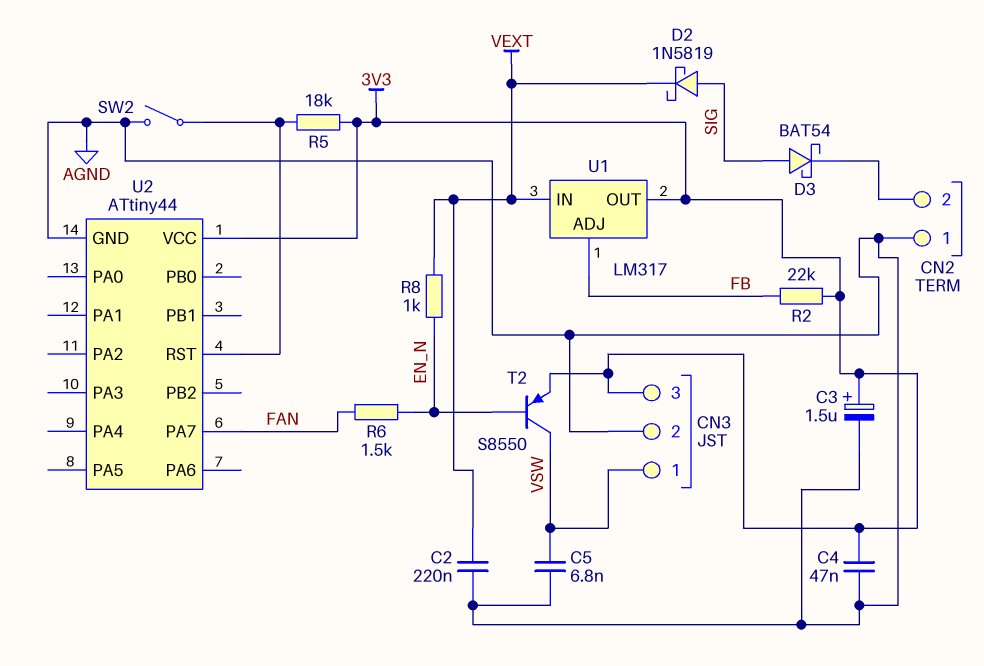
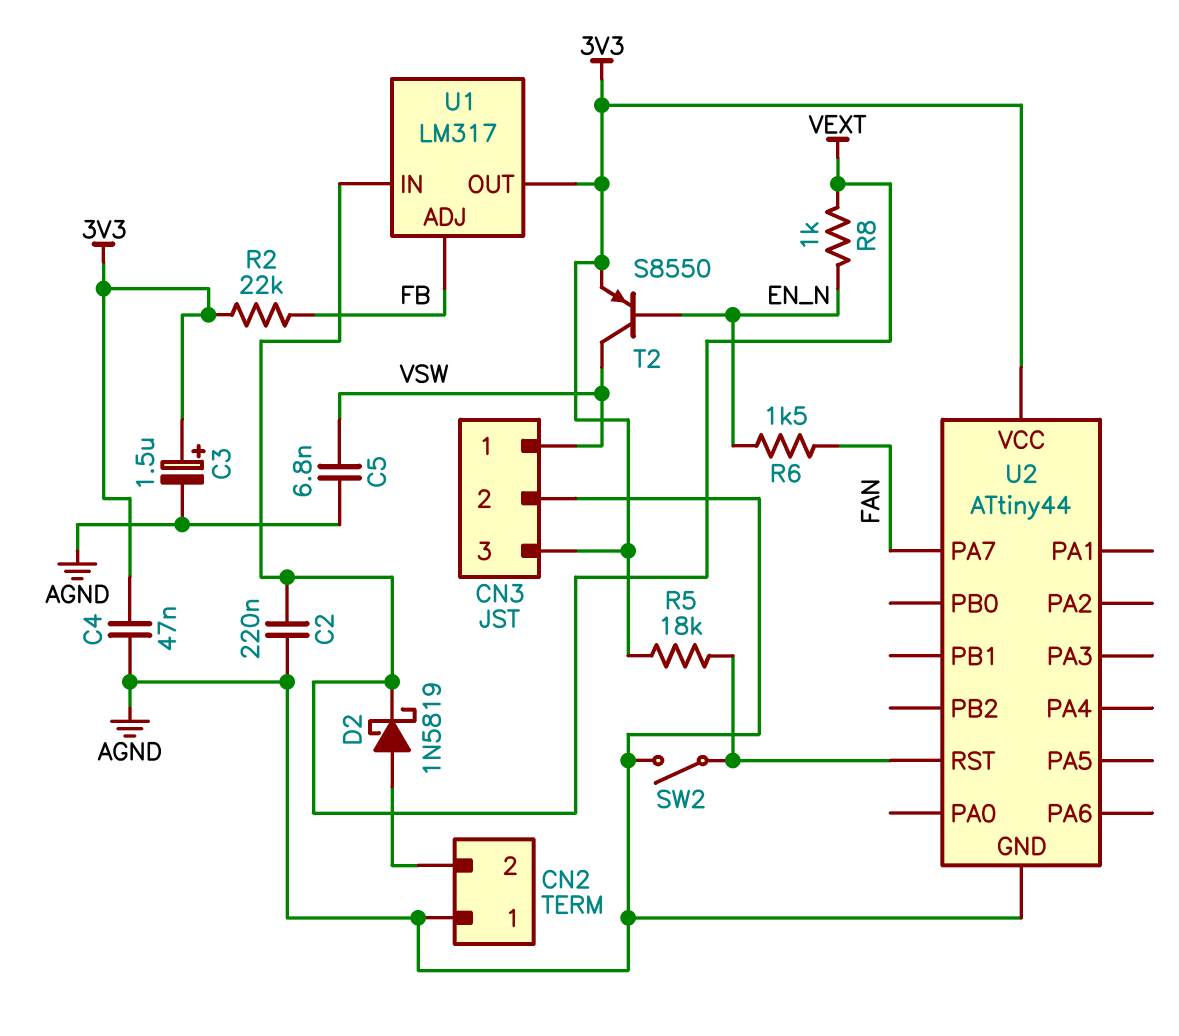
D2: schottky 1N5819 (A SIG, K VEXT) -> schottky 1N5819 (A CN2/2, K VEXT)
D3: schottky BAT54 (A SIG, K CN2/2) -> none

